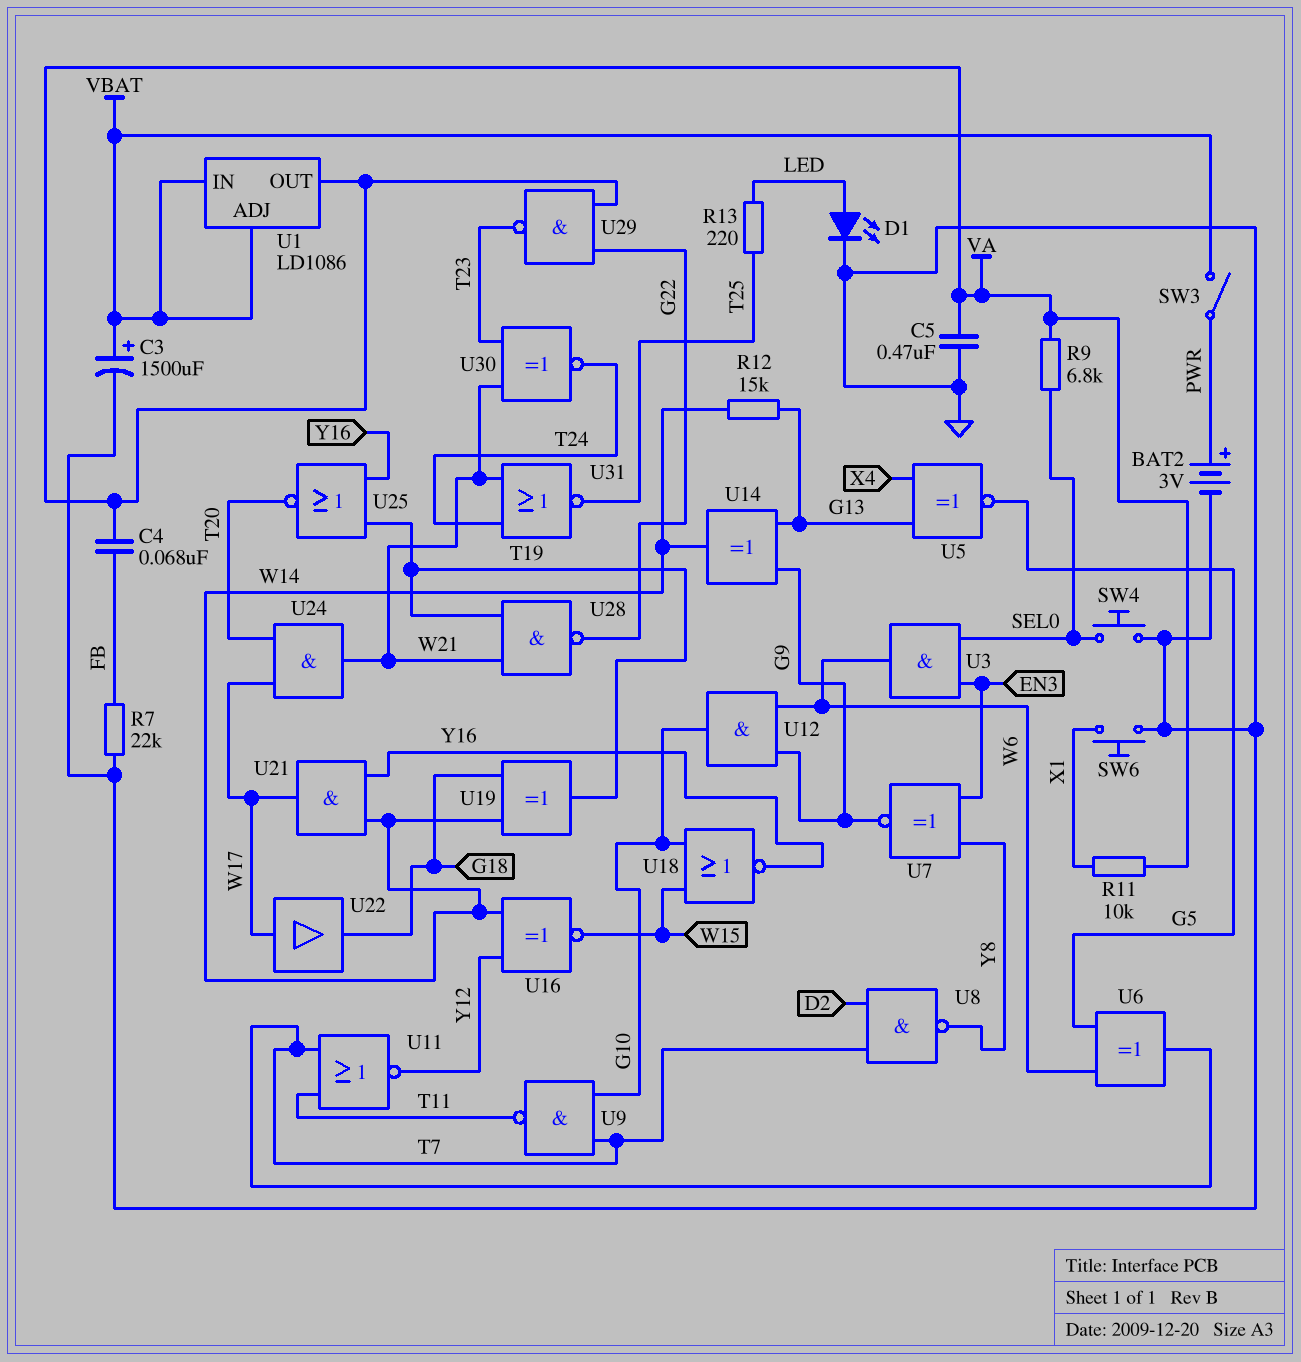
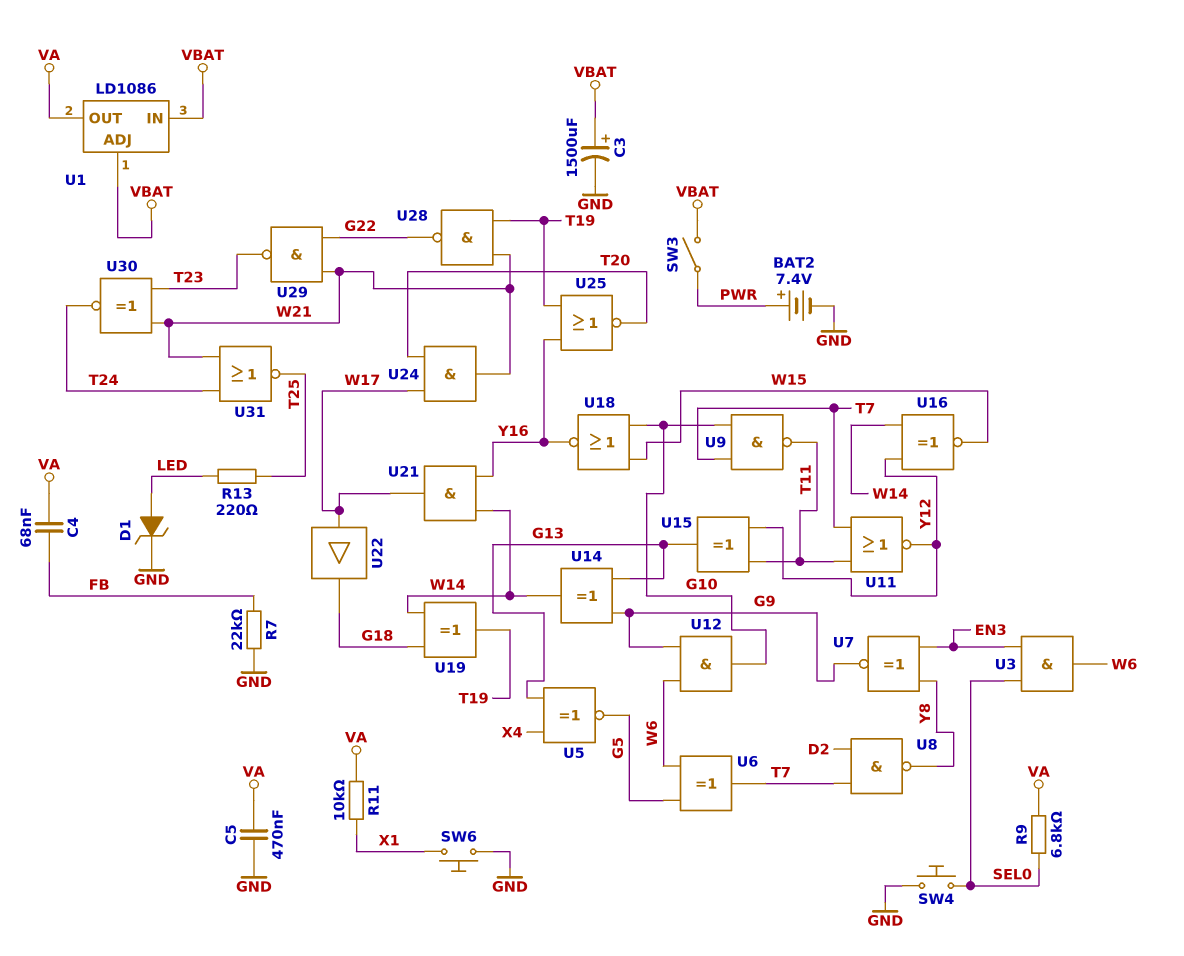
BAT2: 3V (plus PWR, minus GND) -> 7.4V (plus PWR, minus GND)
D1: LED (A LED, K GND) -> zener (A LED, K GND)
R12: 15k (G13, W14) -> none
U15: none -> XOR (in T11, in Y12, out G13)
U29: NAND (in G22, in VA, out T23) -> NAND (in G22, in W21, out T23)

